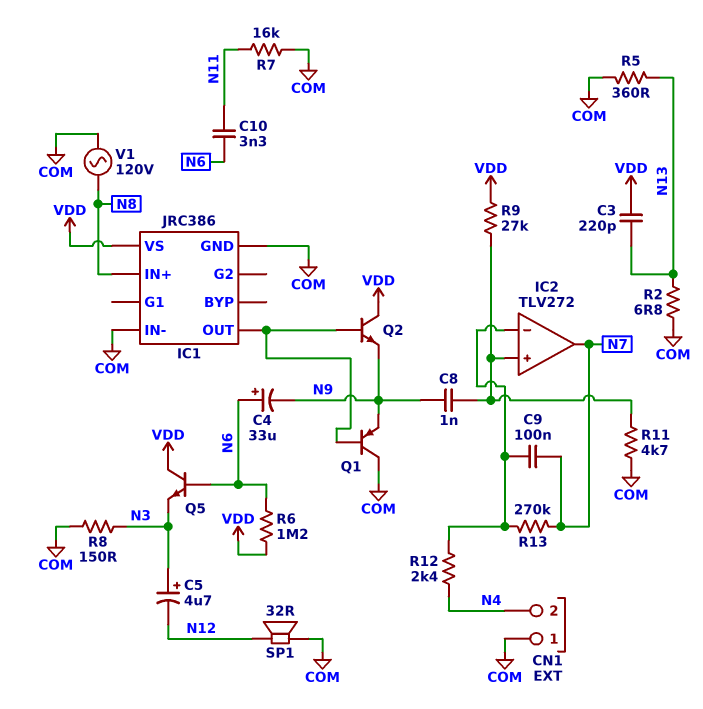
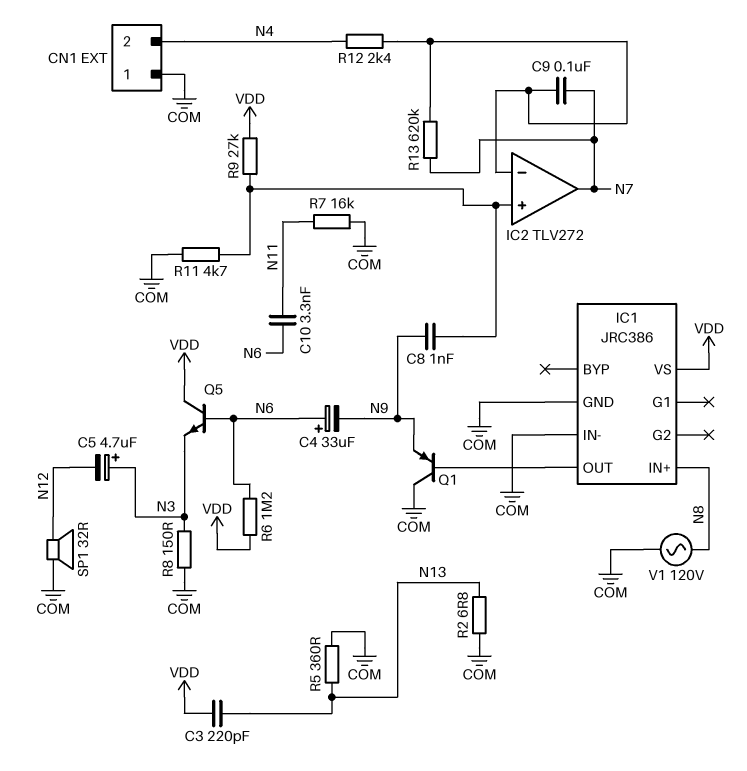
Q2: NPN (B IC1/OUT, C VDD, E N9) -> none
R13: 270k (IC2/in-, N7) -> 620k (IC2/in-, N7)

